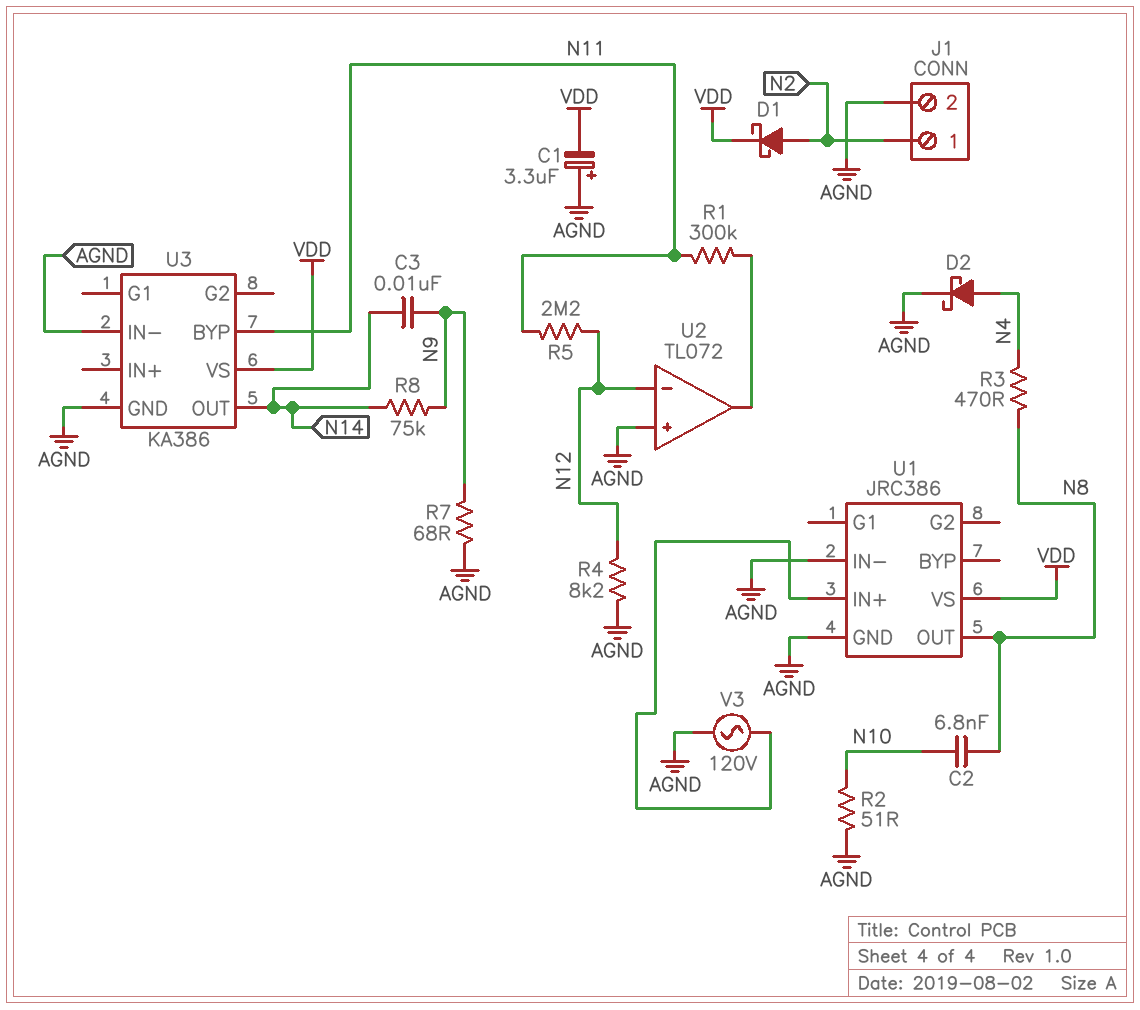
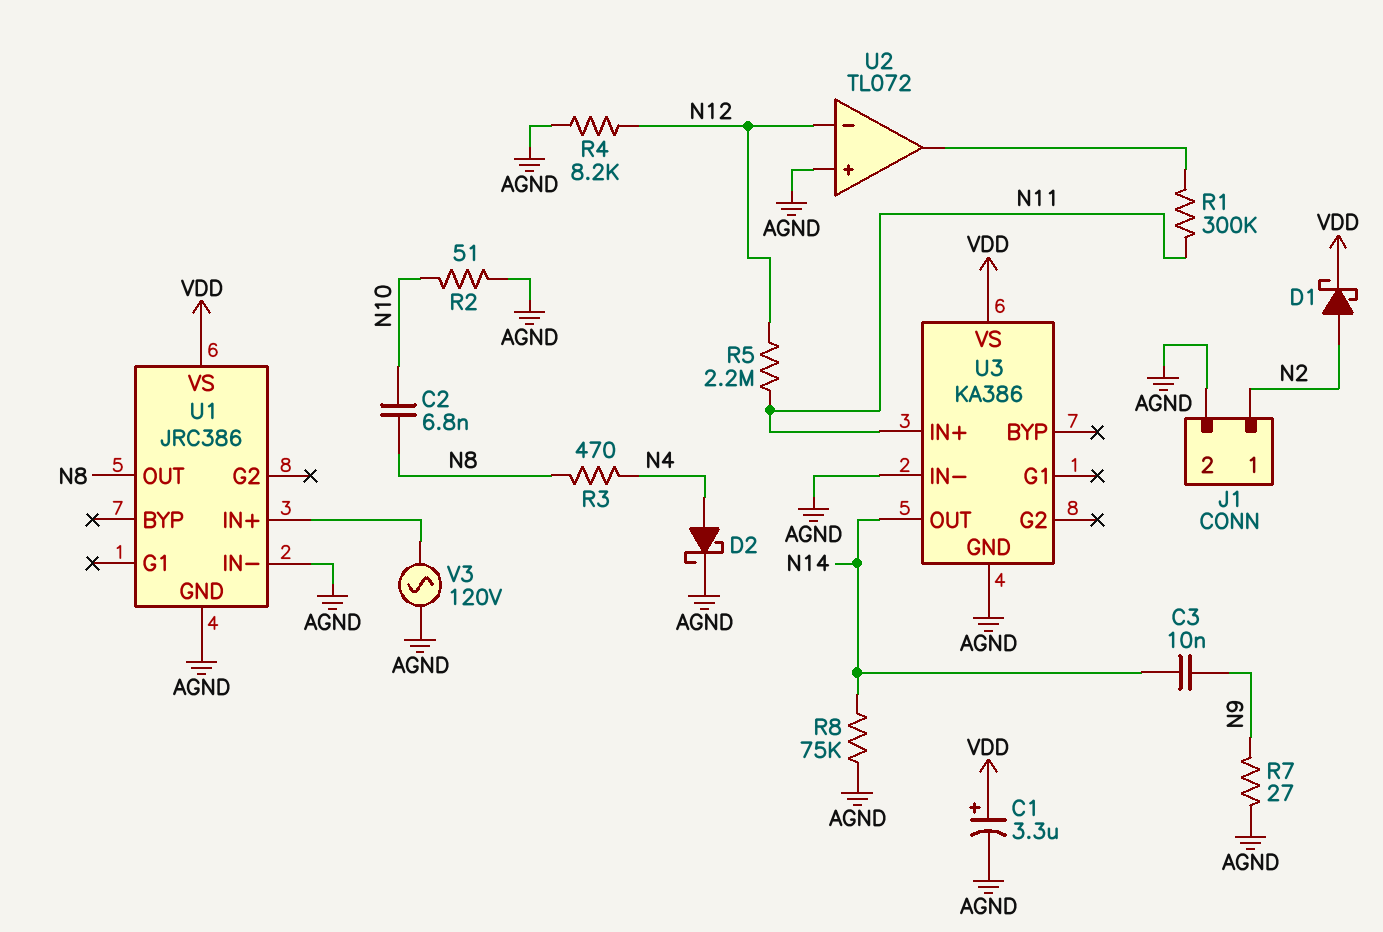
C1: 3.3uF (plus AGND, minus VDD) -> 3.3uF (plus VDD, minus AGND)
R7: 68 (AGND, N9) -> 27 (AGND, N9)
R8: 75k (N9, N14) -> 75k (AGND, N14)
U3 pin BYP: N11 -> none
U3 pin IN+: none -> N11

